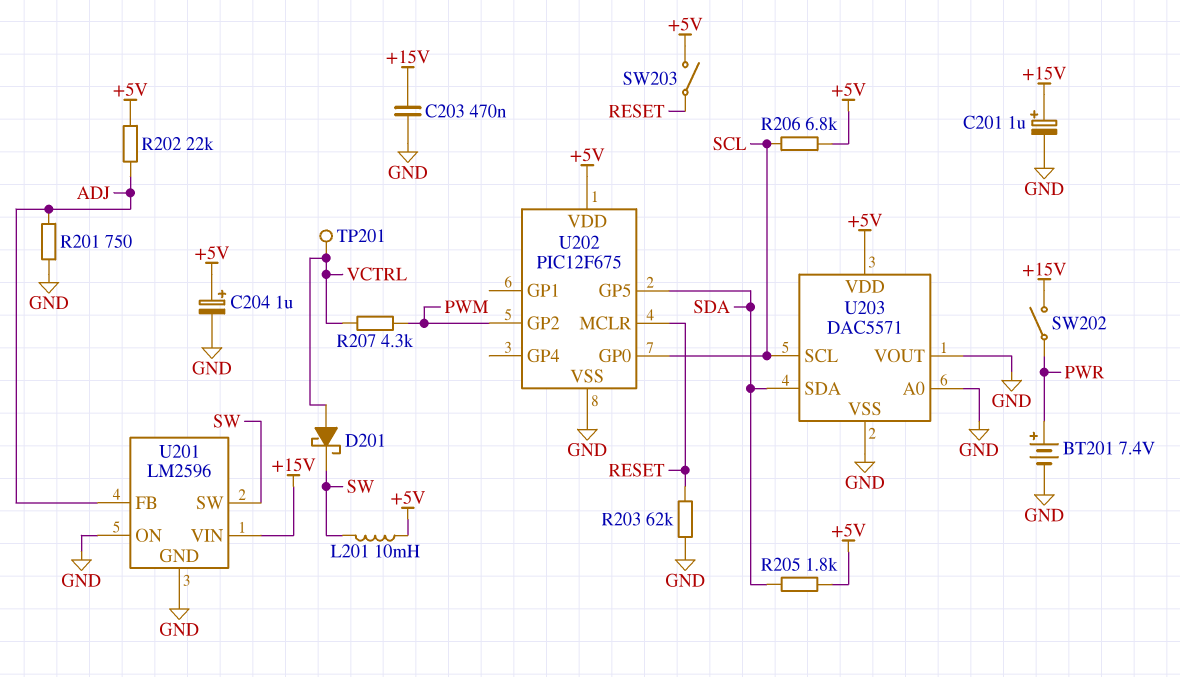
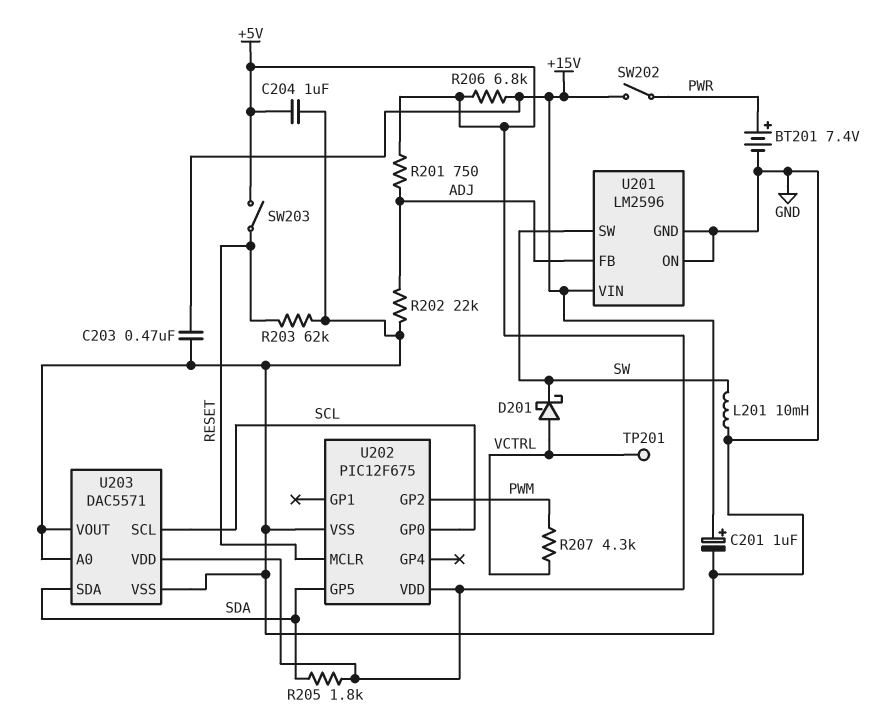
C204: 1uF (plus +5V, minus GND) -> 1uF (+5V, GND)
L201: 10mH (+5V, SW) -> 10mH (GND, SW)
R201: 750 (ADJ, GND) -> 750 (+5V, ADJ)
R202: 22k (+5V, ADJ) -> 22k (ADJ, GND)
R206: 6.8k (+5V, SCL) -> 6.8k (+5V, +15V)

